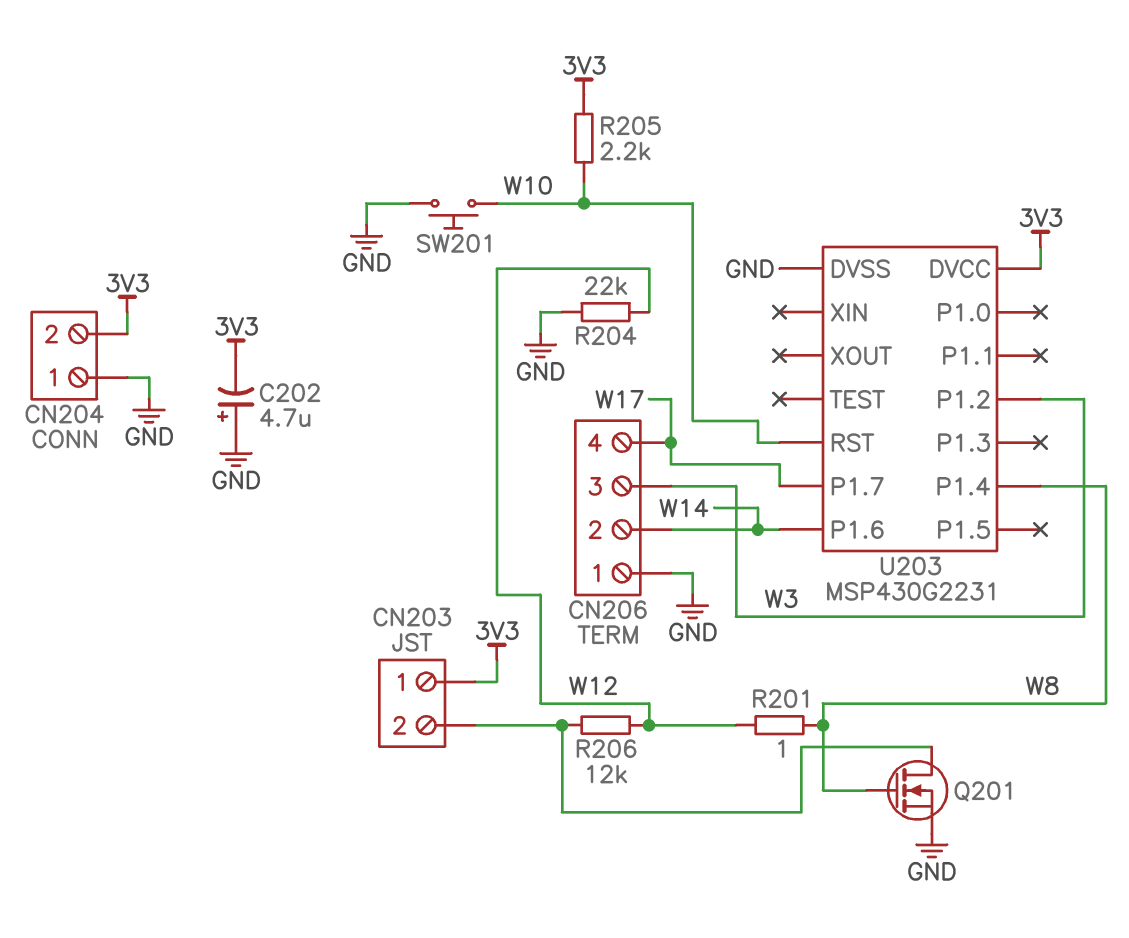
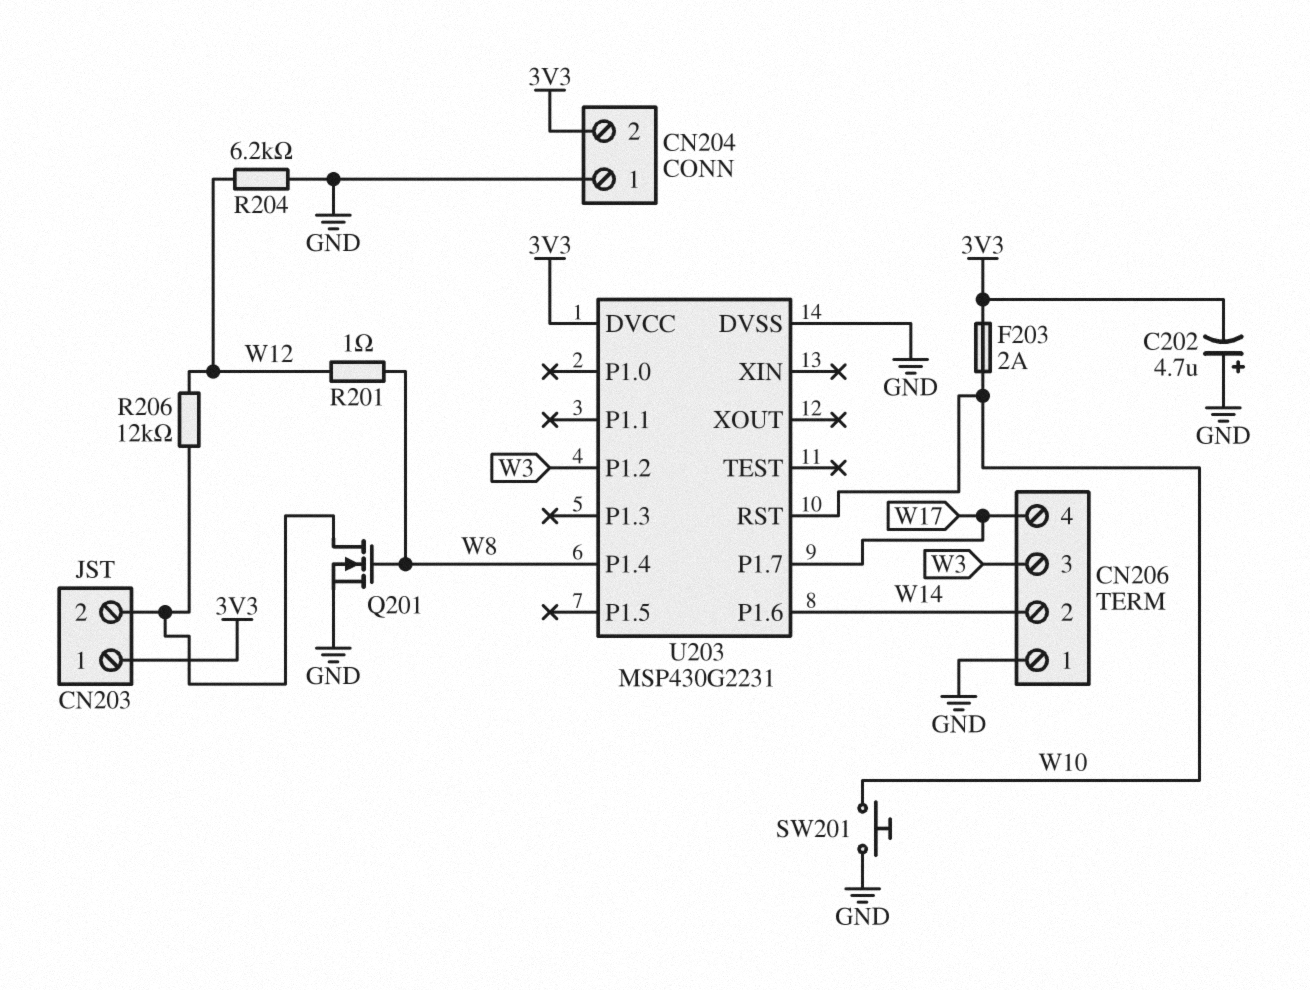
F203: none -> 2A (3V3, W10)
R204: 22k (GND, W12) -> 6.2k (GND, W12)
R205: 2.2k (3V3, W10) -> none

